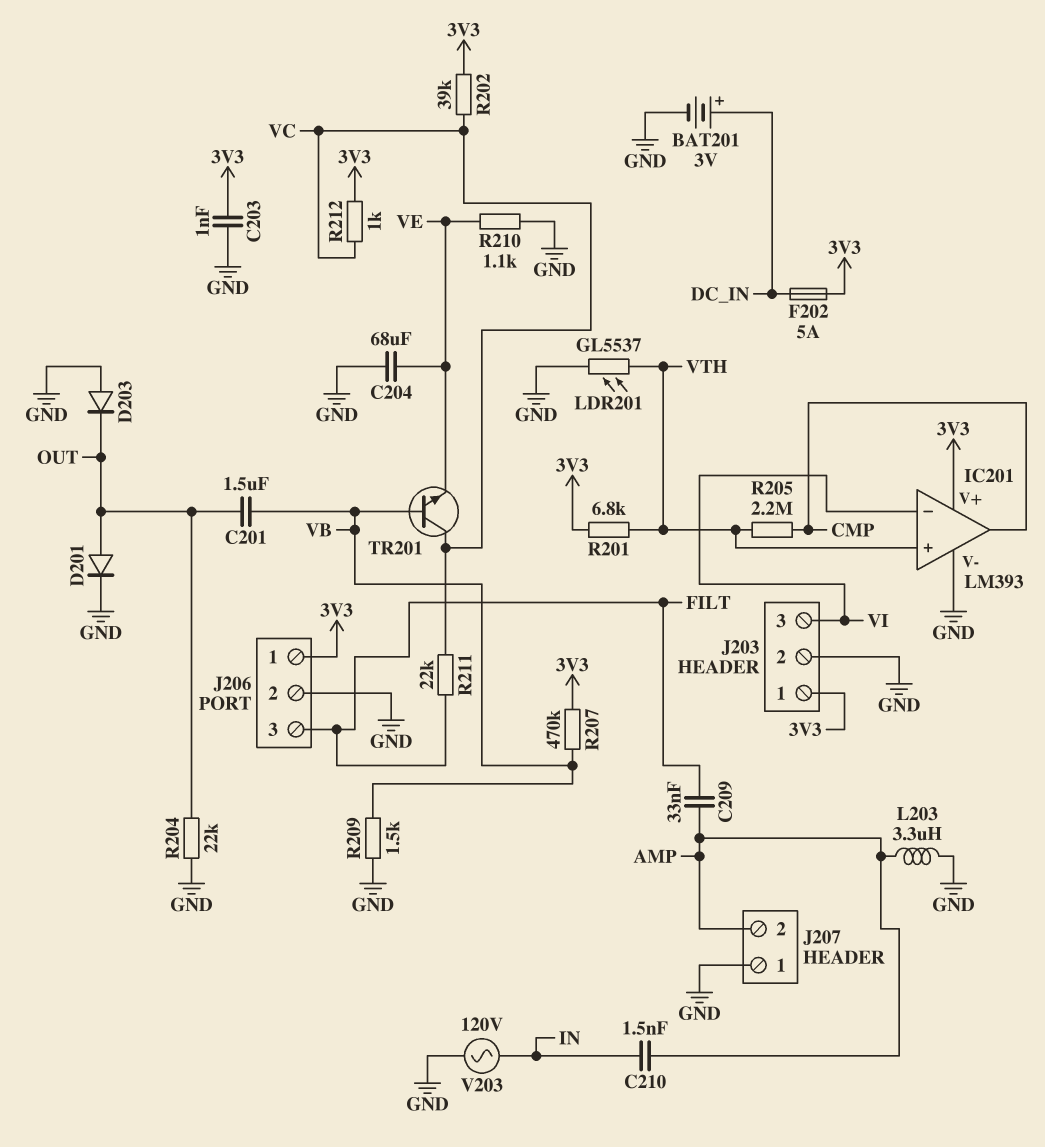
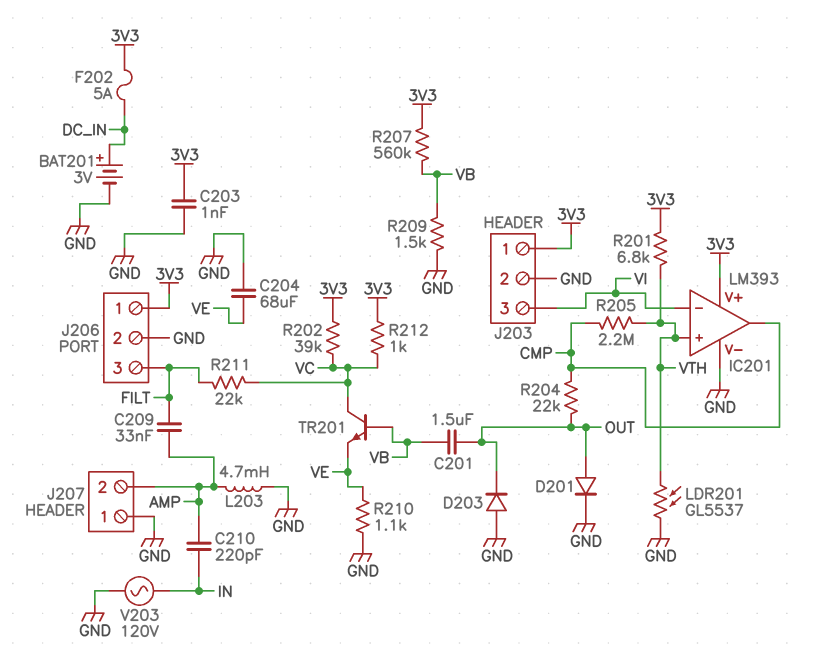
C210: 1.5nF (AMP, IN) -> 220pF (AMP, IN)
L203: 3.3uH (AMP, GND) -> 4.7mH (AMP, GND)
R204: 22k (GND, OUT) -> 22k (CMP, OUT)
R207: 470k (3V3, VB) -> 560k (3V3, VB)

